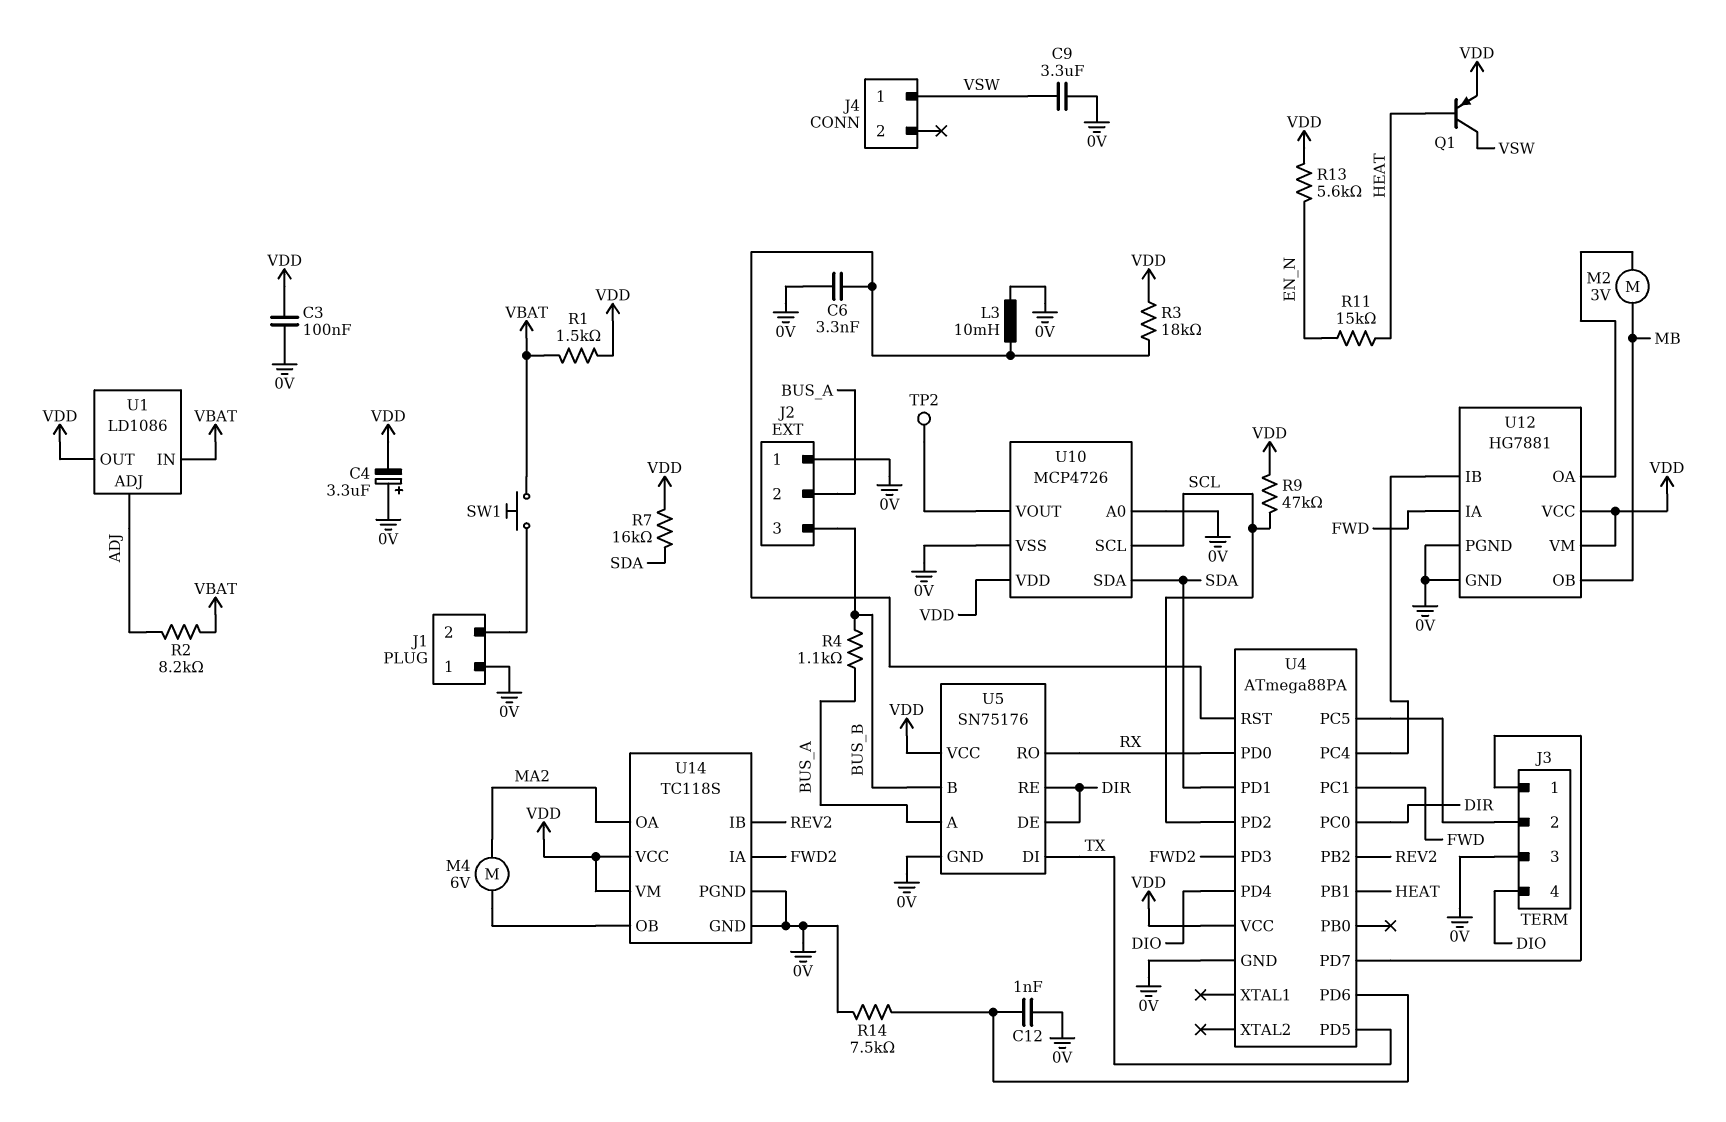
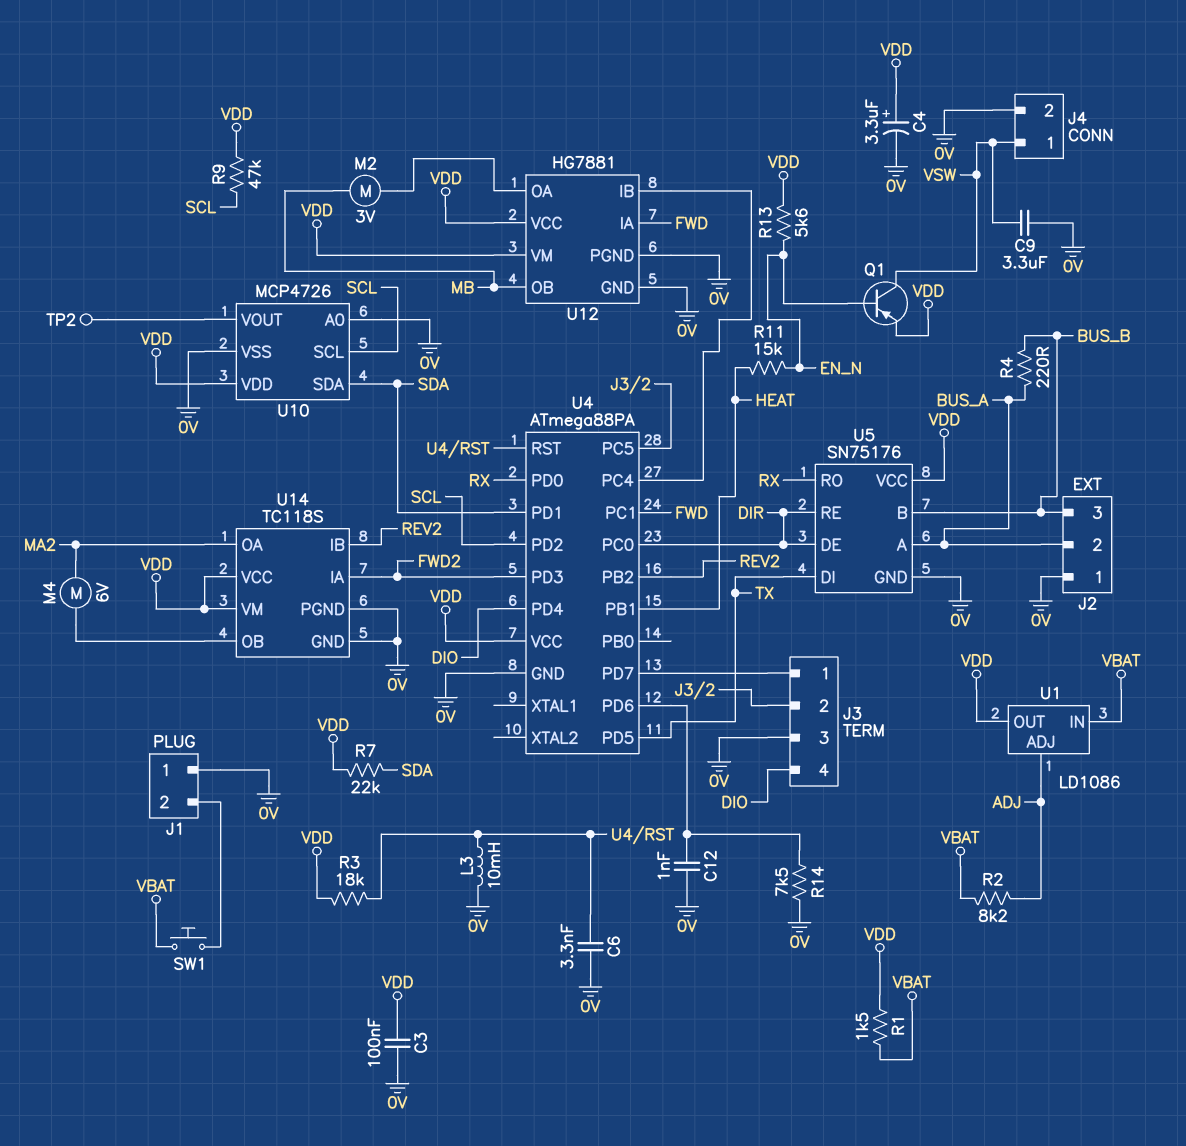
C4: 3.3uF (plus 0V, minus VDD) -> 3.3uF (plus VDD, minus 0V)
J4 pin 2: none -> 0V
Q1: PNP (B HEAT, C VSW, E VDD) -> PNP (B EN_N, C VSW, E VDD)
R4: 1.1k (BUS_A, BUS_B) -> 220 (BUS_A, BUS_B)
R7: 16k (SDA, VDD) -> 22k (SDA, VDD)

